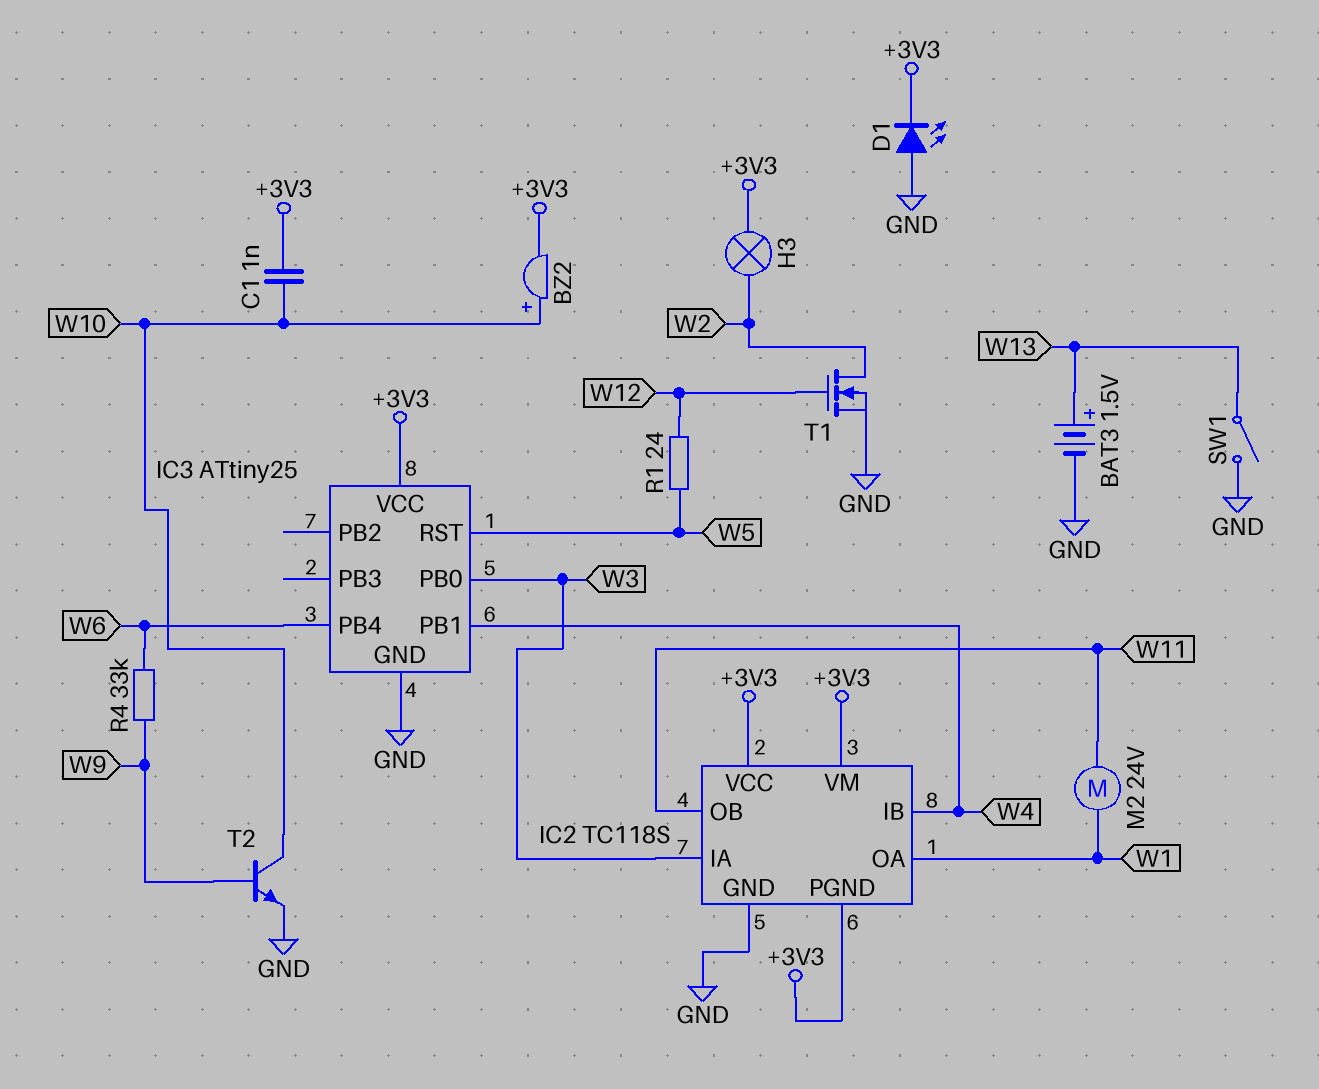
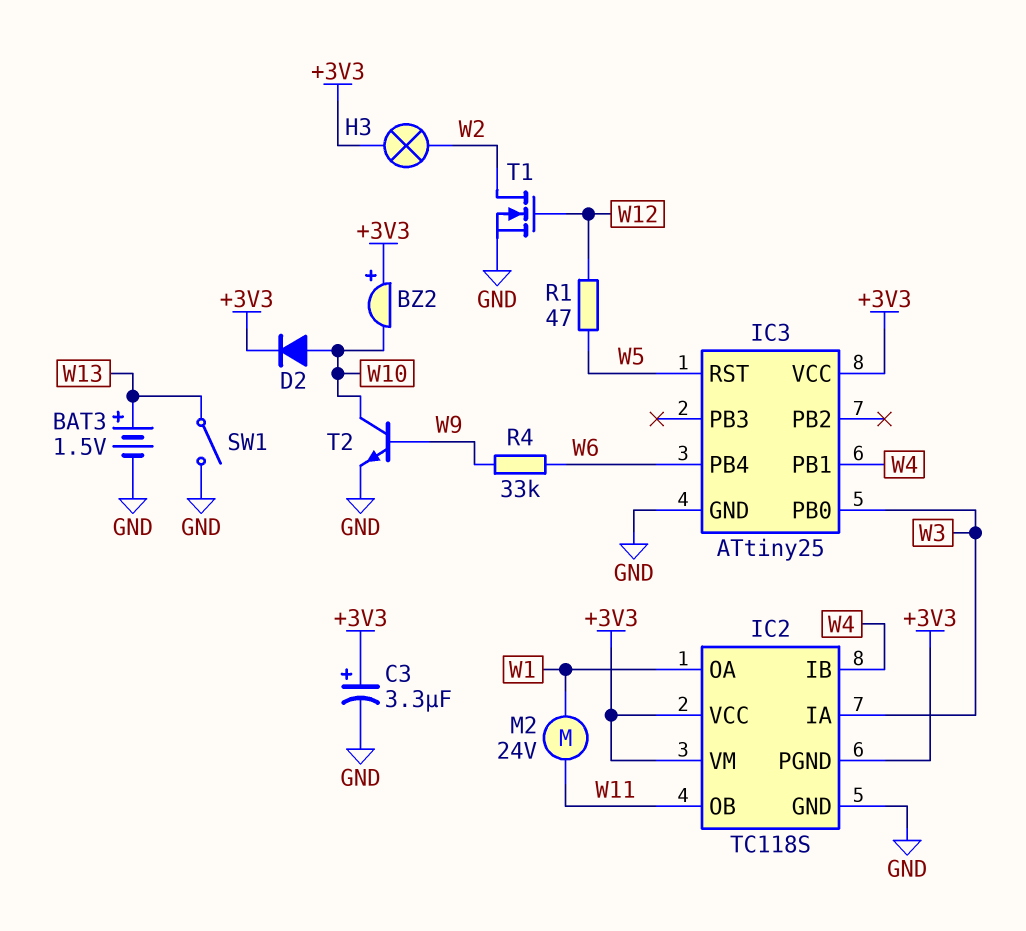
BZ2: buzzer (plus W10, minus +3V3) -> buzzer (plus +3V3, minus W10)
C1: 1nF (+3V3, W10) -> none
C3: none -> 3.3uF (plus +3V3, minus GND)
D1: LED (A GND, K +3V3) -> none
D2: none -> diode (A W10, K +3V3)
R1: 24 (W5, W12) -> 47 (W5, W12)

